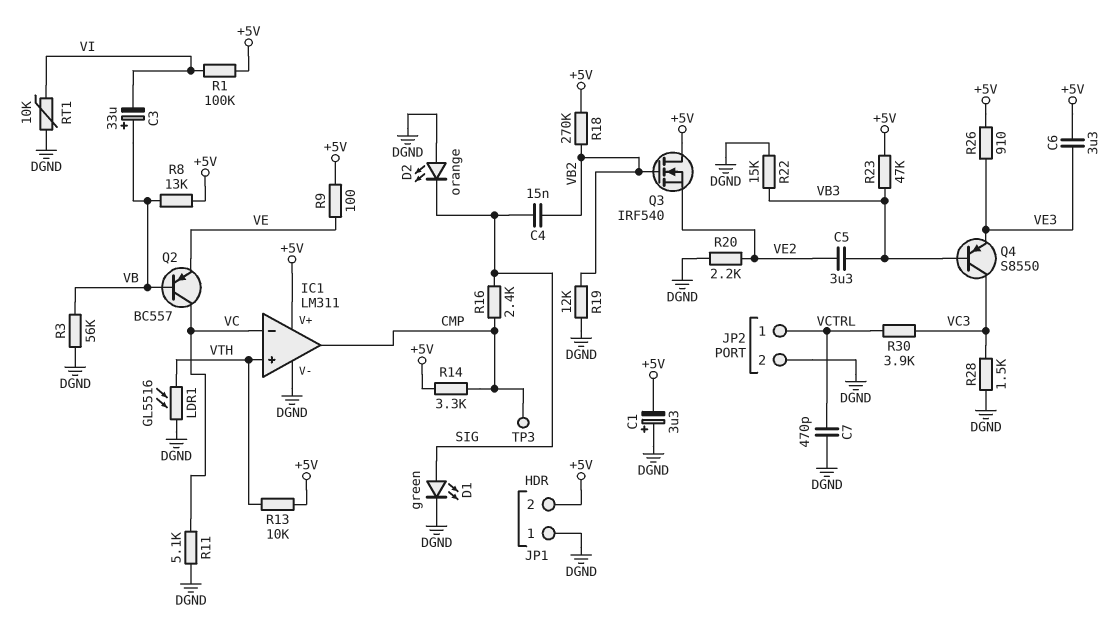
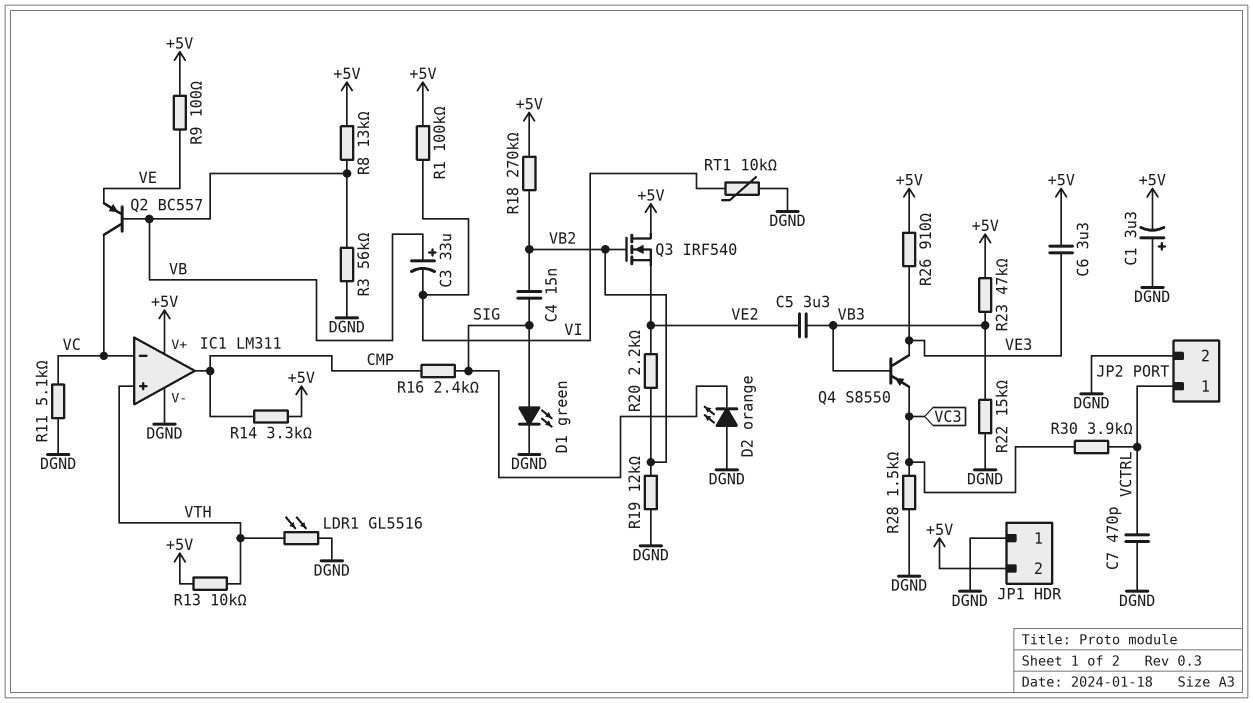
Q4: PNP S8550 (B VB3, C VC3, E VE3) -> PNP S8550 (B VB3, C VE3, E VC3)
R20: 2.2k (DGND, VE2) -> 2.2k (VB2, VE2)
TP3: test point (CMP) -> none

